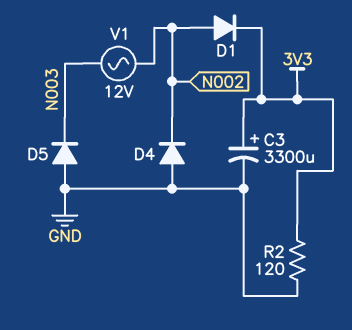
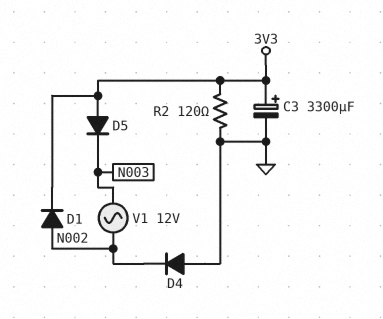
D5: diode (A GND, K N003) -> diode (A 3V3, K N003)

